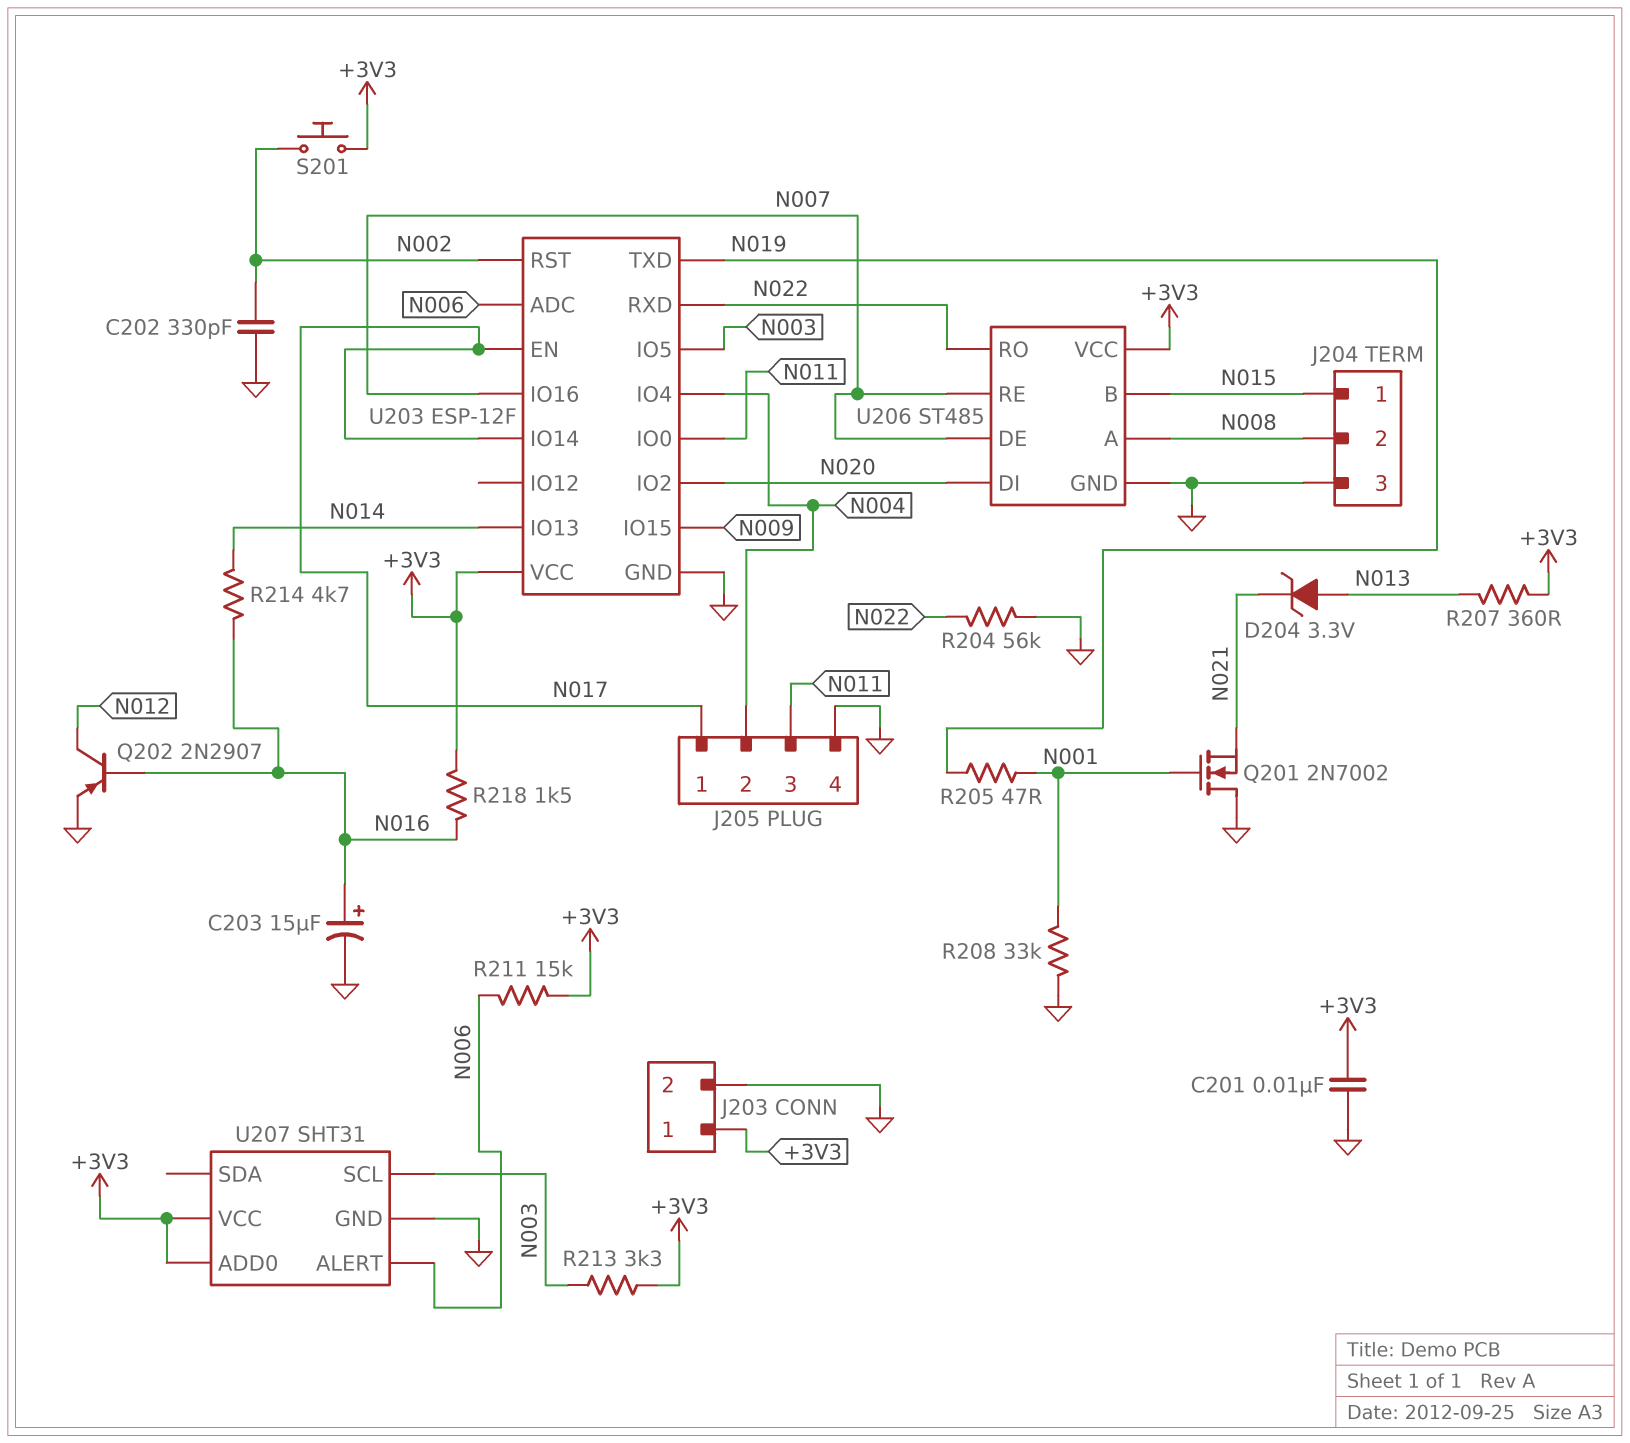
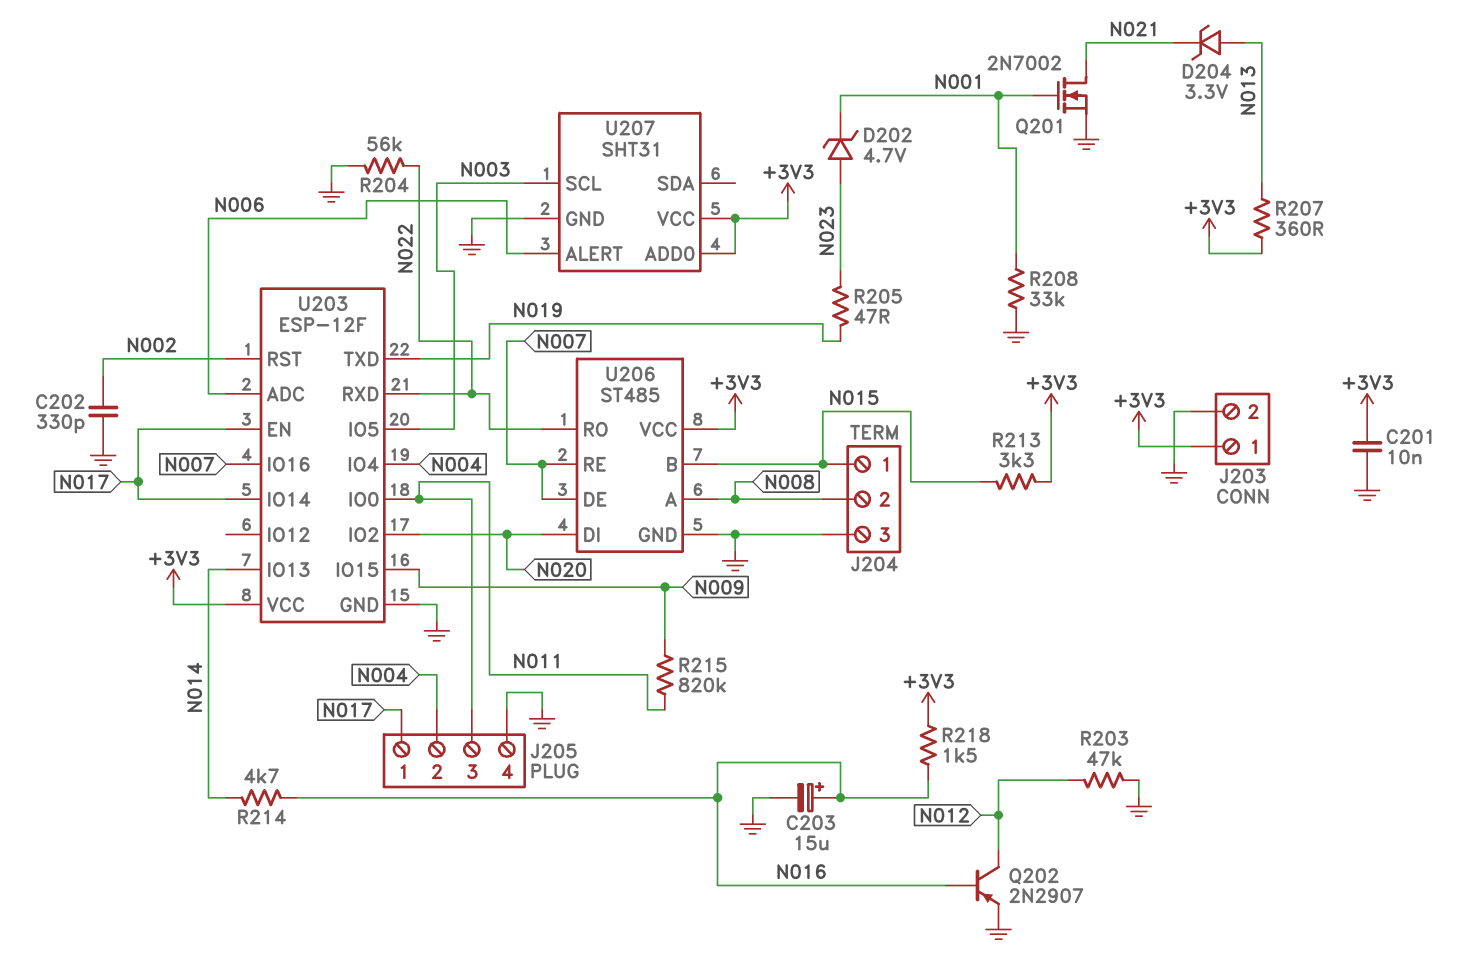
D202: none -> zener 4.7V (A N023, K N001)
Q201: NMOS 2N7002 (G N001, D GND, S N021) -> NMOS 2N7002 (G N001, D N021, S GND)
R203: none -> 47k (GND, N012)
R205: 47 (N001, N019) -> 47 (N019, N023)
R211: 15k (+3V3, N006) -> none
R213: 3.3k (+3V3, N003) -> 3.3k (+3V3, N015)
R215: none -> 820k (N009, N011)
S201: button (+3V3, N002) -> none

